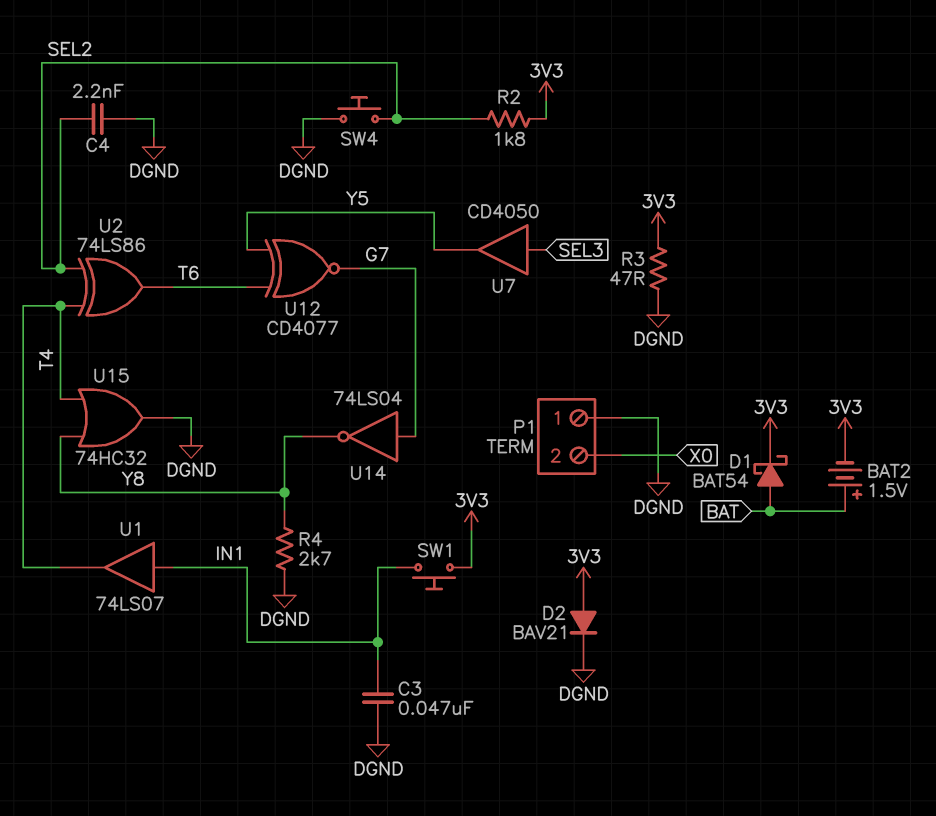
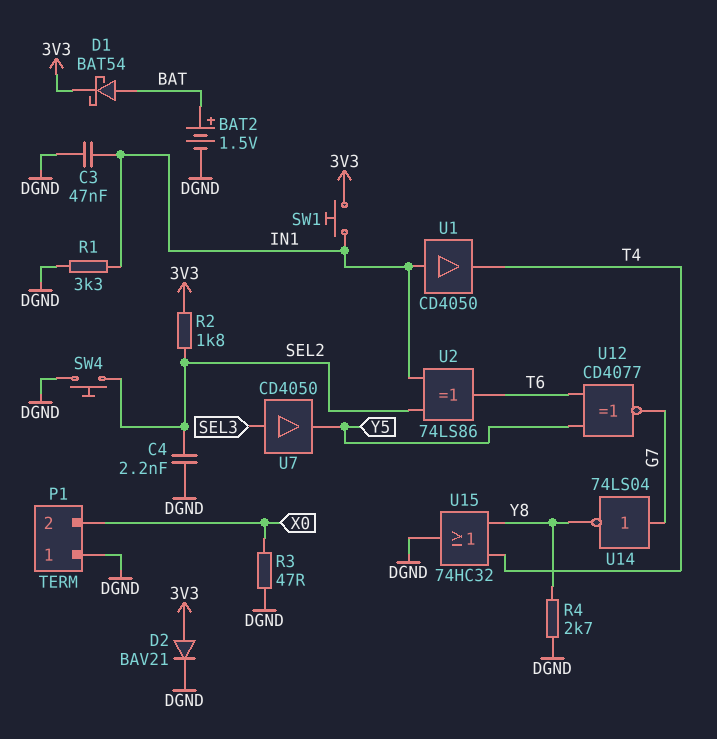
BAT2: 1.5V (plus BAT, minus 3V3) -> 1.5V (plus BAT, minus DGND)
R1: none -> 3.3k (DGND, IN1)
R3: 47 (3V3, DGND) -> 47 (DGND, X0)
U1: buffer 74LS07 (in IN1, out T4) -> buffer CD4050 (in IN1, out T4)
U2: XOR 74LS86 (in SEL2, in T4, out T6) -> XOR 74LS86 (in IN1, in SEL2, out T6)

